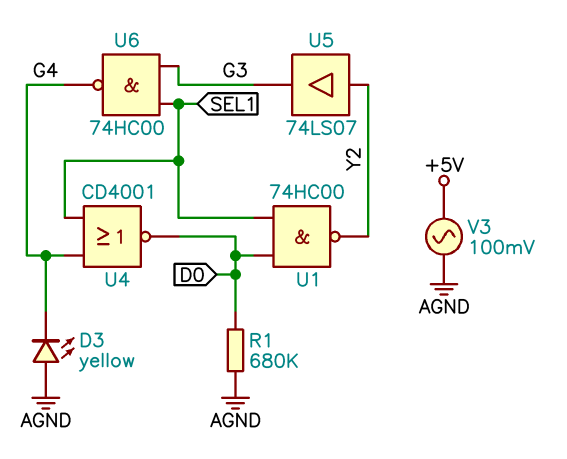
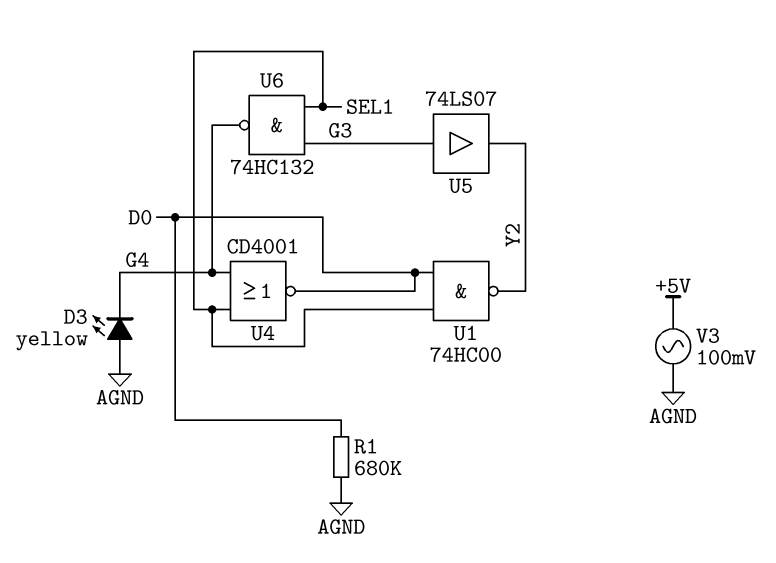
U5: buffer 74LS07 (in Y2, out G3) -> buffer 74LS07 (in G3, out Y2)
U6: NAND 74HC00 (in G3, in SEL1, out G4) -> NAND 74HC132 (in G3, in SEL1, out G4)

